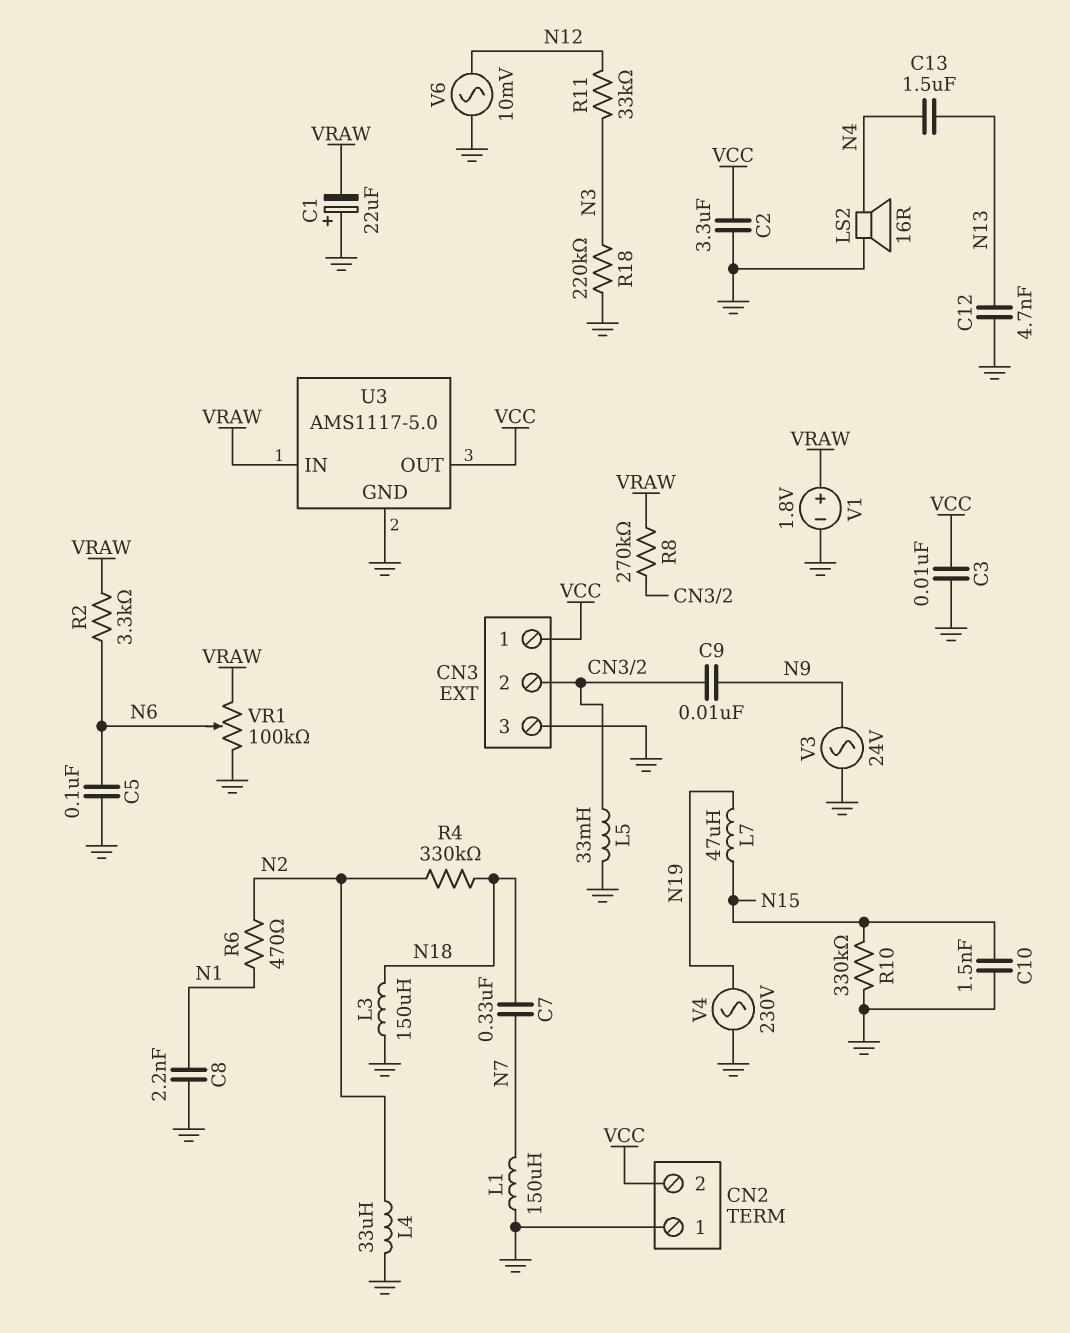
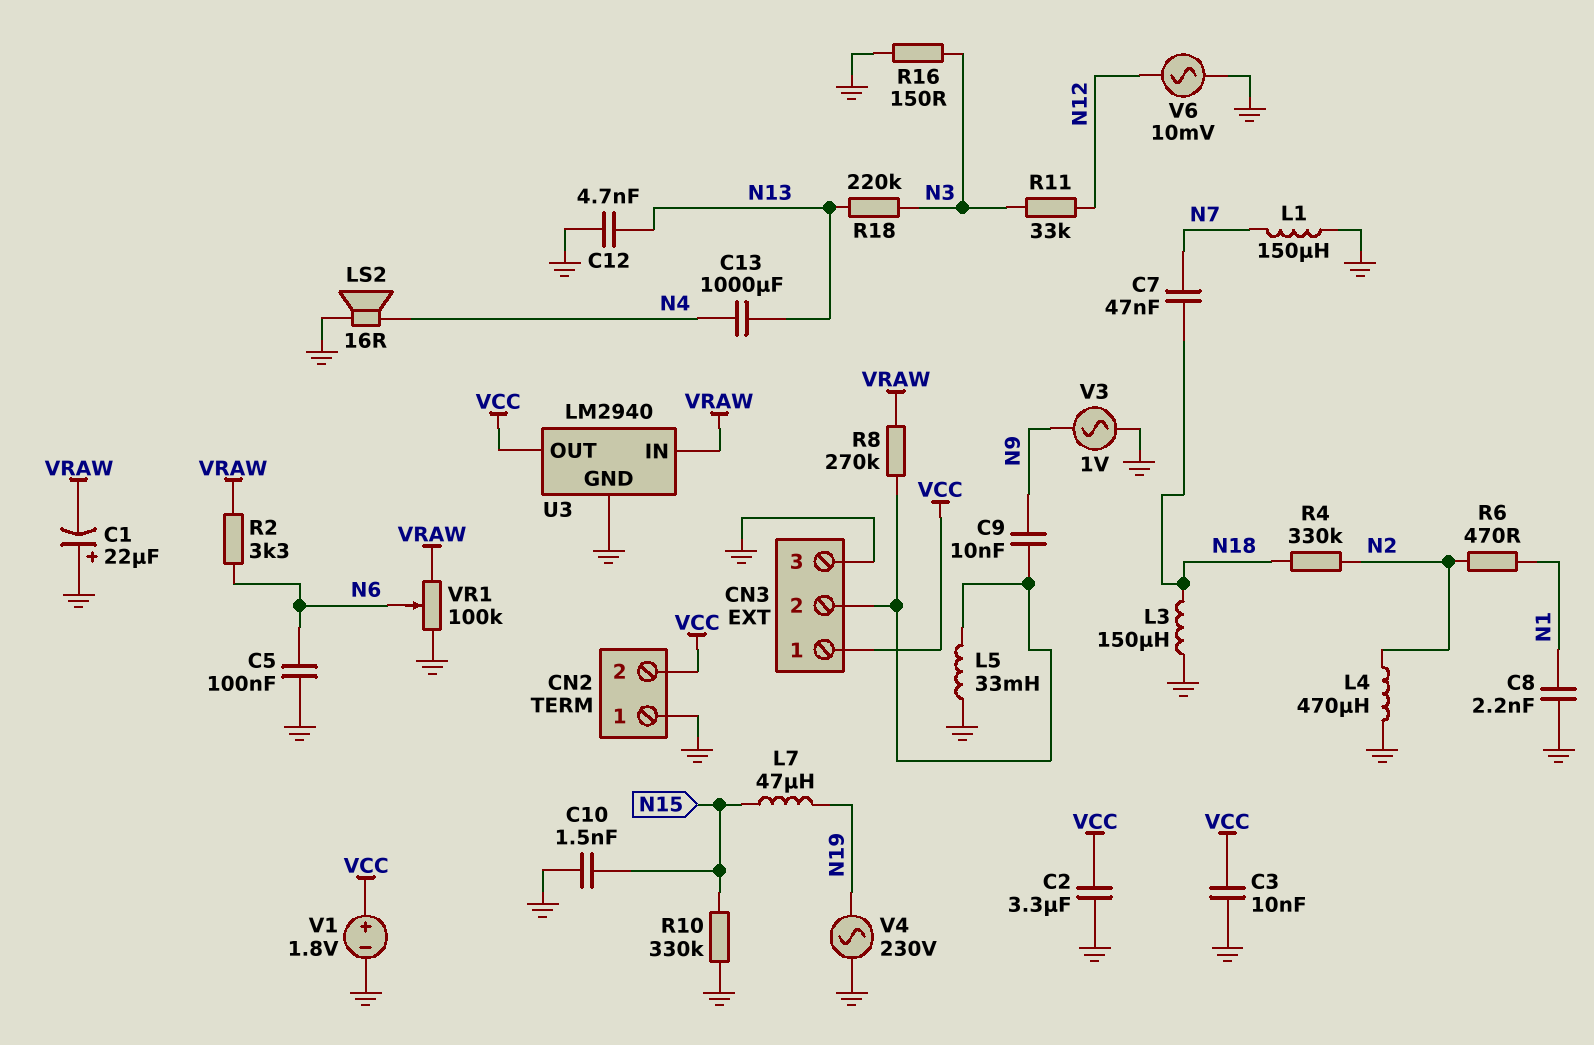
C7: 330nF (N7, N18) -> 47nF (N7, N18)
C13: 1.5uF (N4, N13) -> 1000uF (N4, N13)
L4: 33uH (GND, N2) -> 470uH (GND, N2)
R16: none -> 150 (GND, N3)
R18: 220k (GND, N3) -> 220k (N3, N13)
U3: AMS1117-5.0 -> LM2940
V1: 1.8V (plus VRAW, minus GND) -> 1.8V (plus VCC, minus GND)
V3: AC 24V (GND, N9) -> AC 1V (GND, N9)

